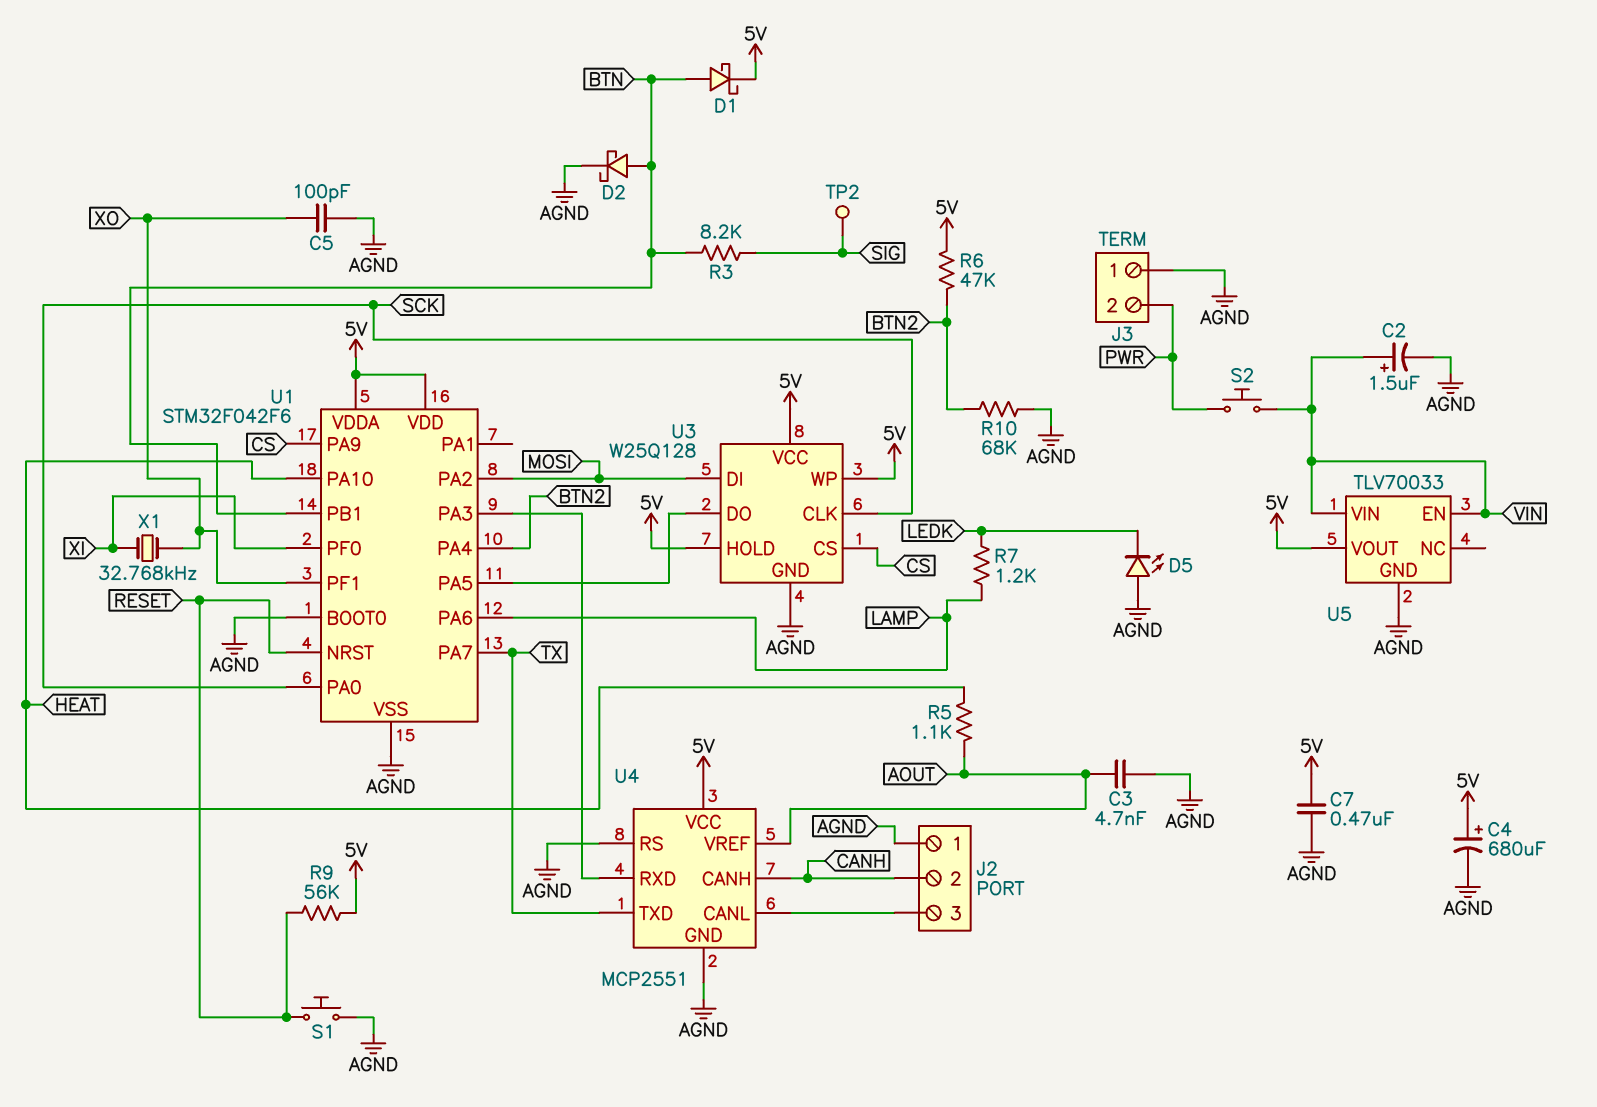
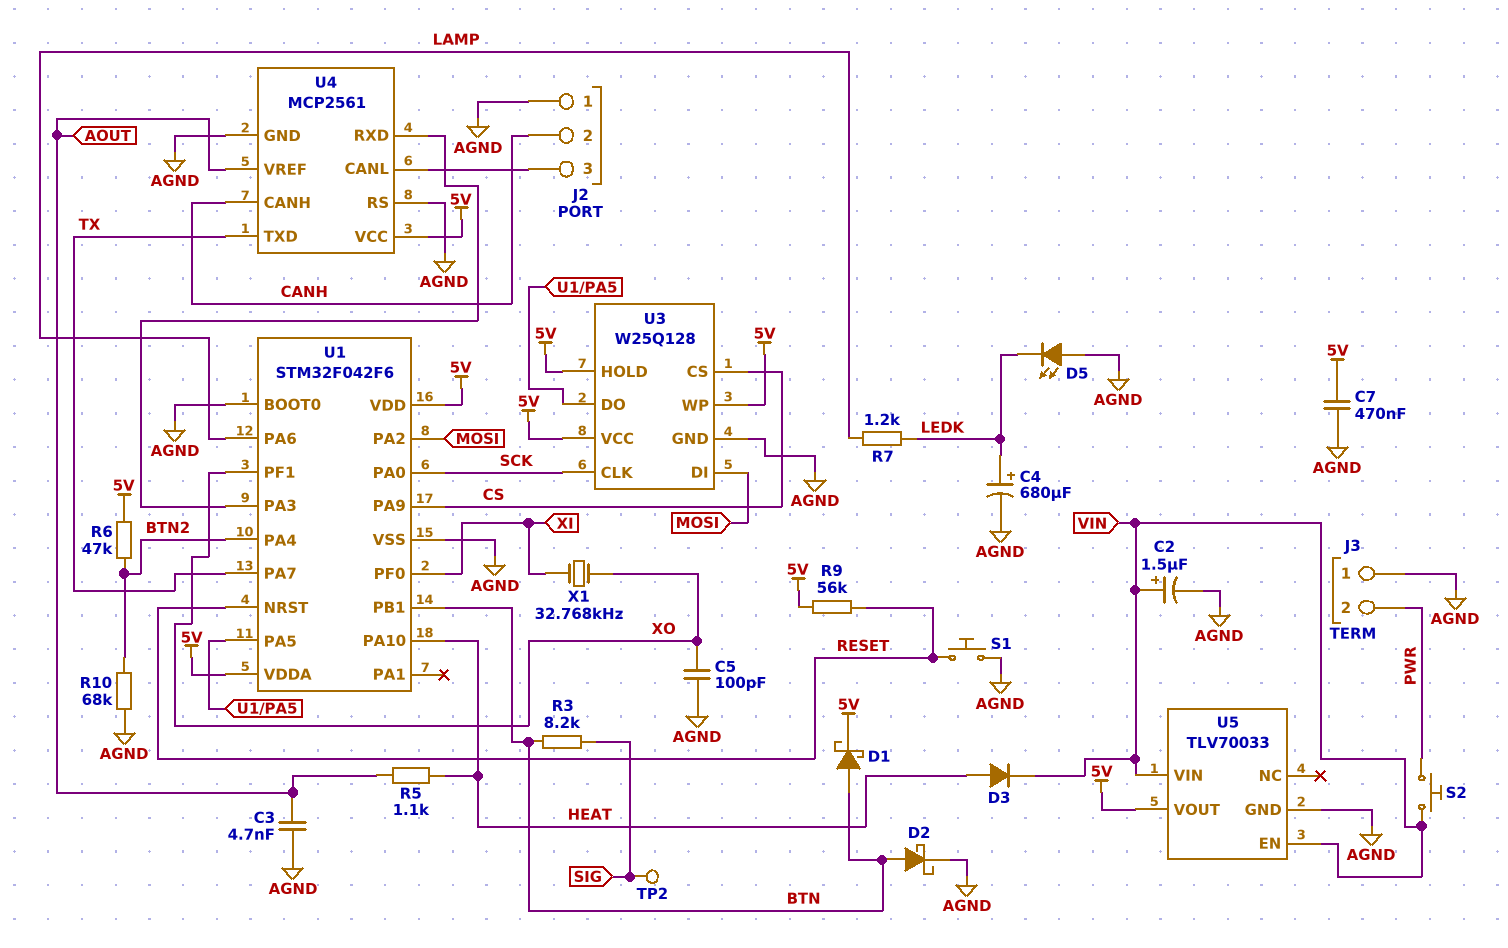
C4: 680uF (plus 5V, minus AGND) -> 680uF (plus LEDK, minus AGND)
D3: none -> diode (A HEAT, K VIN)
U4: MCP2551 -> MCP2561

